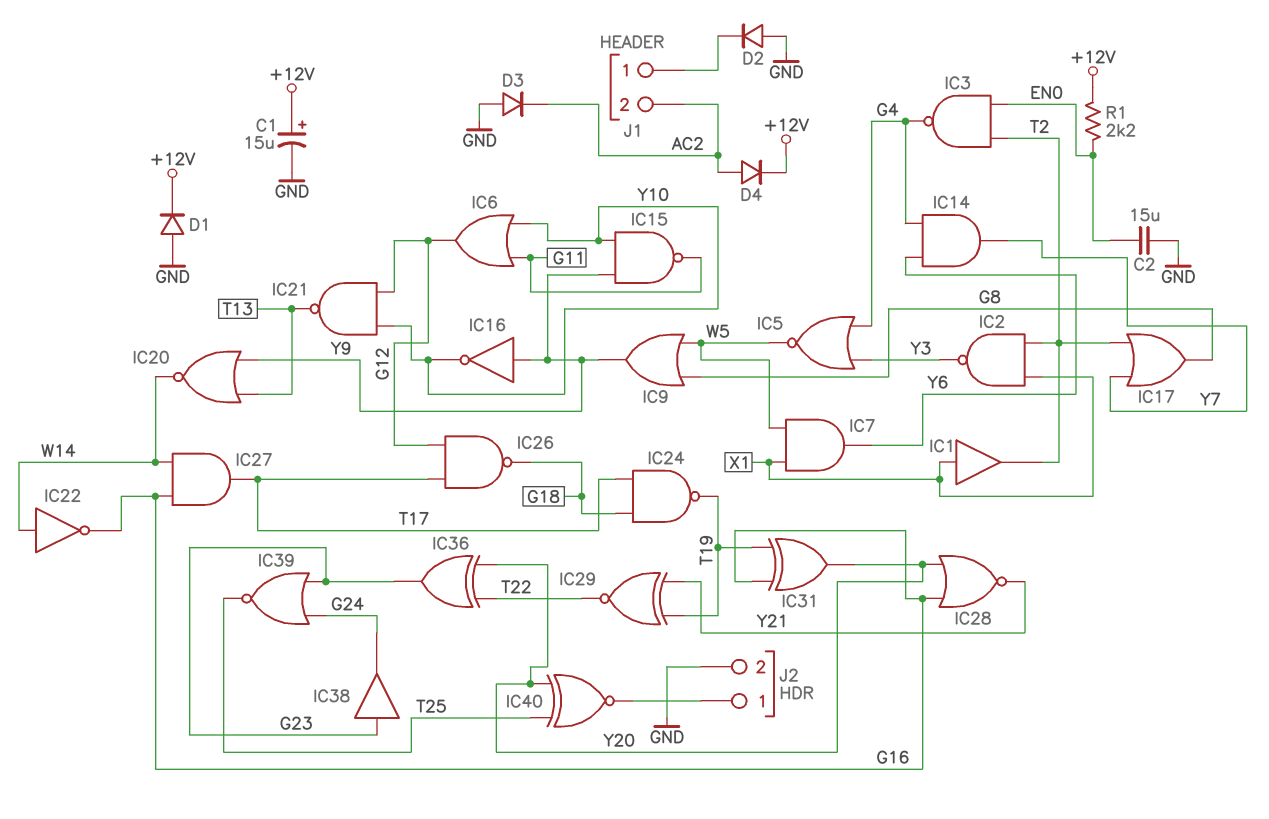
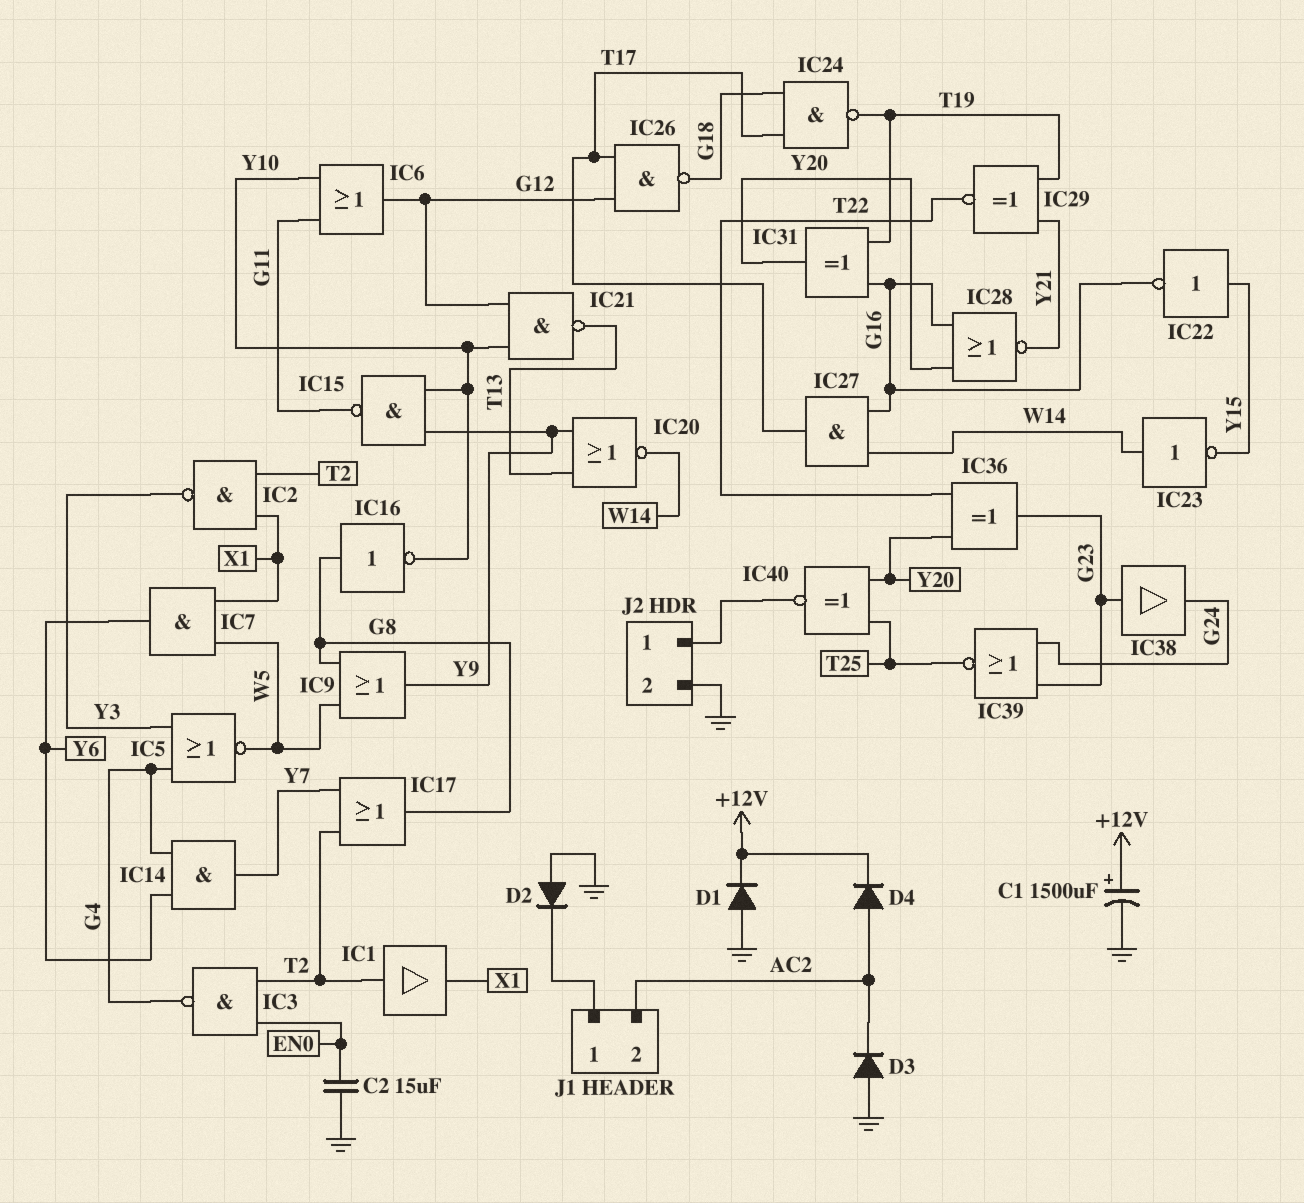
C1: 15uF (plus +12V, minus GND) -> 1500uF (plus +12V, minus GND)
IC1: buffer (in X1, out T2) -> buffer (in T2, out X1)
IC16: NOT (in Y9, out Y10) -> NOT (in G8, out Y10)
IC22: NOT (in W14, out G16) -> NOT (in Y15, out G16)
IC23: none -> NOT (in W14, out Y15)
R1: 2.2k (+12V, EN0) -> none

